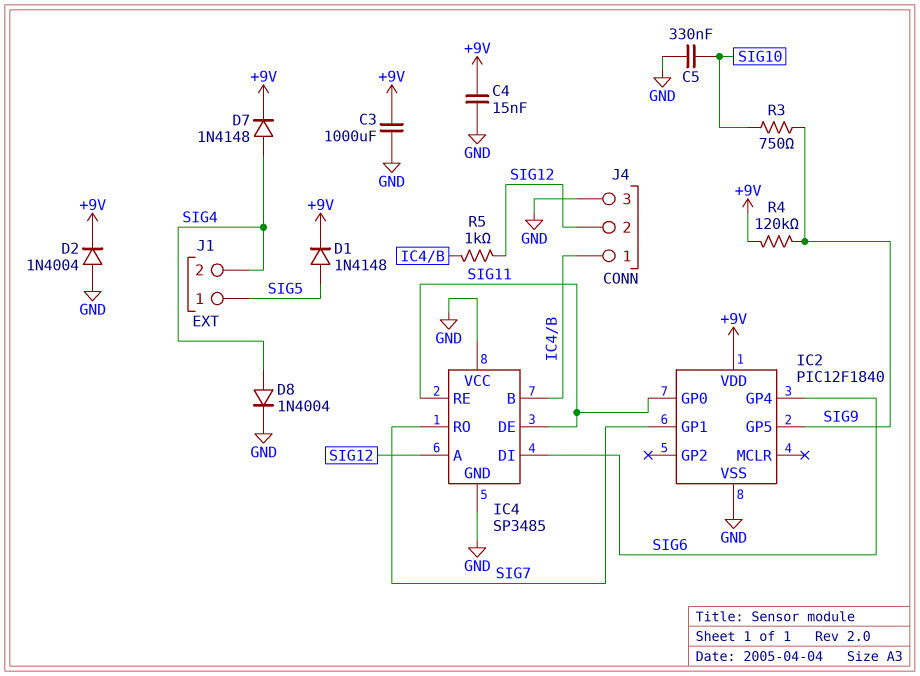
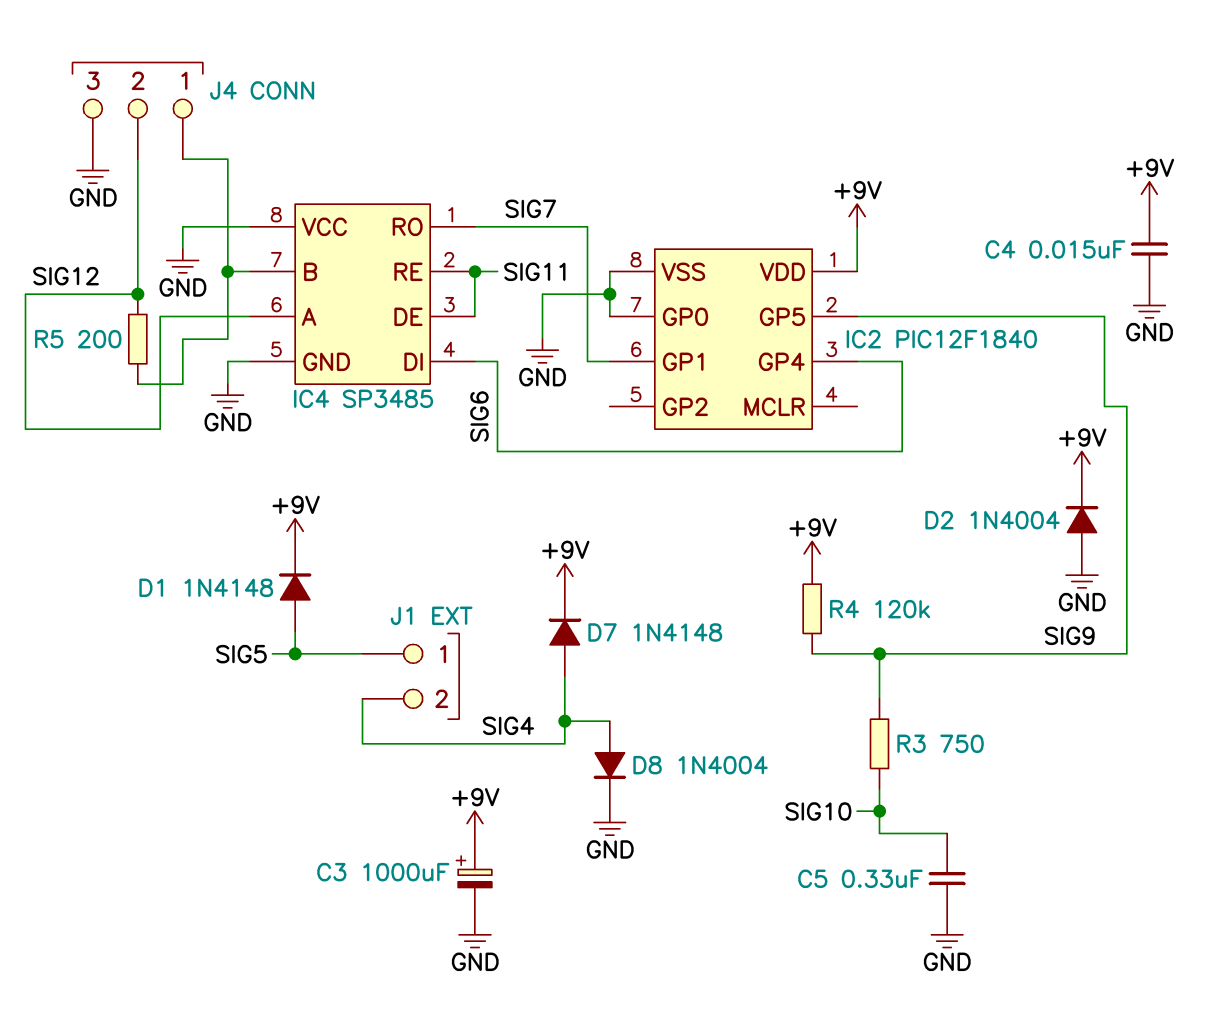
C3: 1000uF (+9V, GND) -> 1000uF (plus +9V, minus GND)
IC2 pin GP0: SIG11 -> GND
R5: 1k (IC4/B, SIG12) -> 200 (IC4/B, SIG12)

